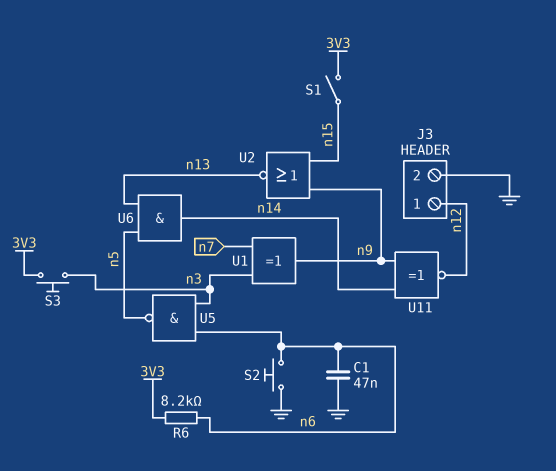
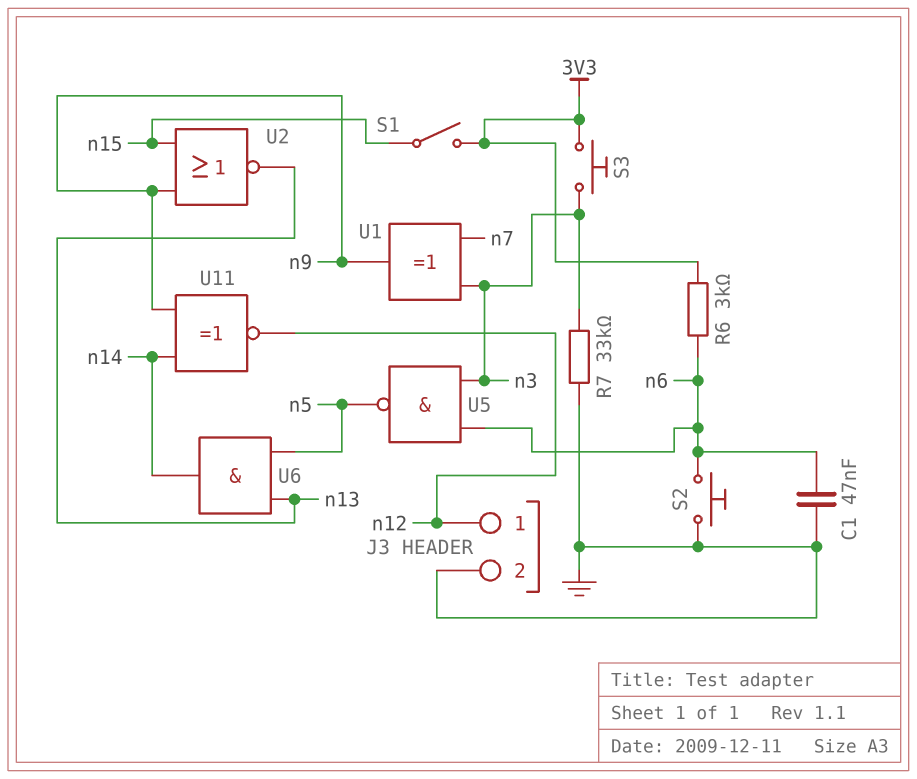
R6: 8.2k (3V3, n6) -> 3k (3V3, n6)
R7: none -> 33k (GND, n3)

